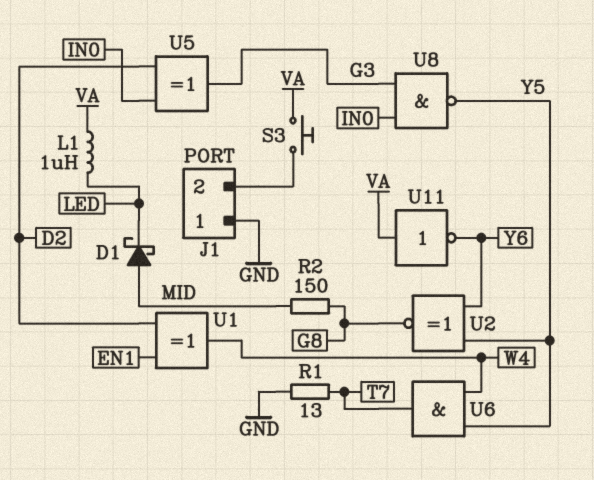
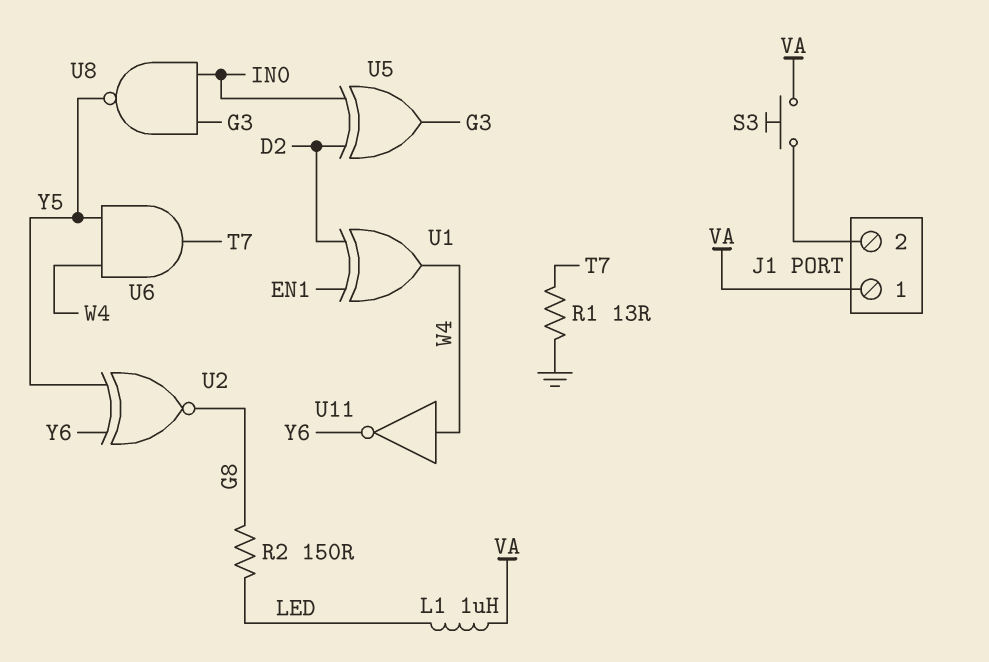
D1: schottky (A MID, K LED) -> none
J1 pin 1: GND -> VA
R2: 150 (G8, MID) -> 150 (G8, LED)
U11: NOT (in VA, out Y6) -> NOT (in W4, out Y6)

